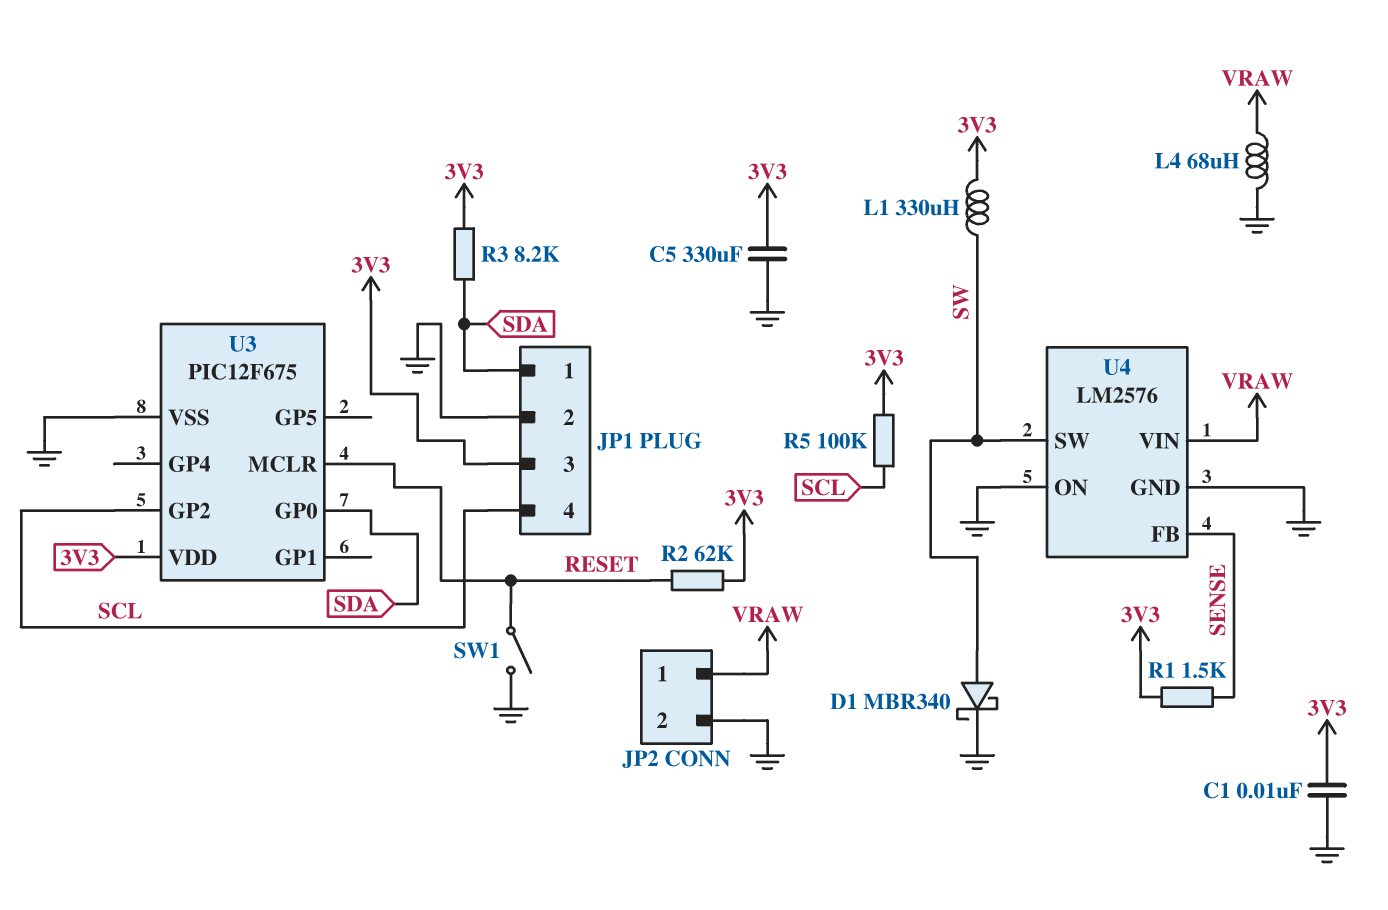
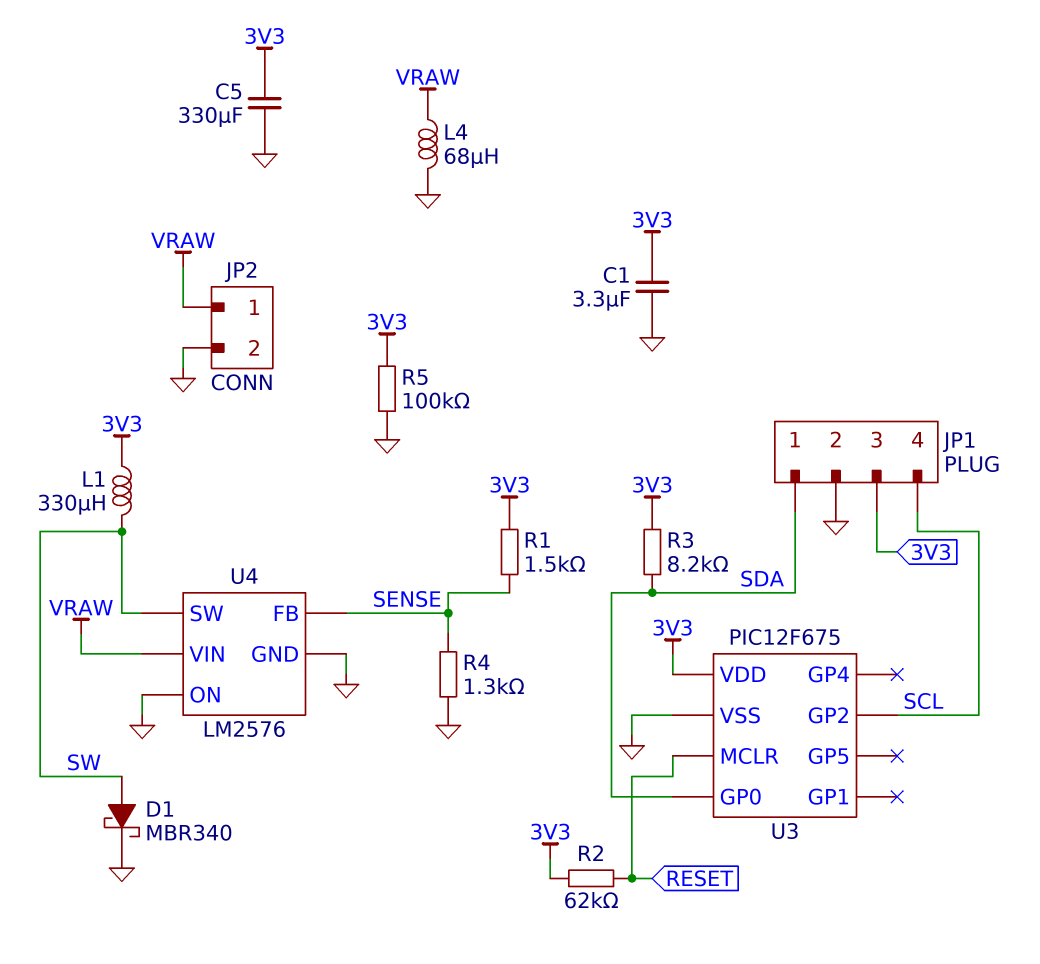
C1: 10nF (3V3, GND) -> 3.3uF (3V3, GND)
R4: none -> 1.3k (GND, SENSE)
R5: 100k (3V3, SCL) -> 100k (3V3, GND)
SW1: switch (GND, RESET) -> none

